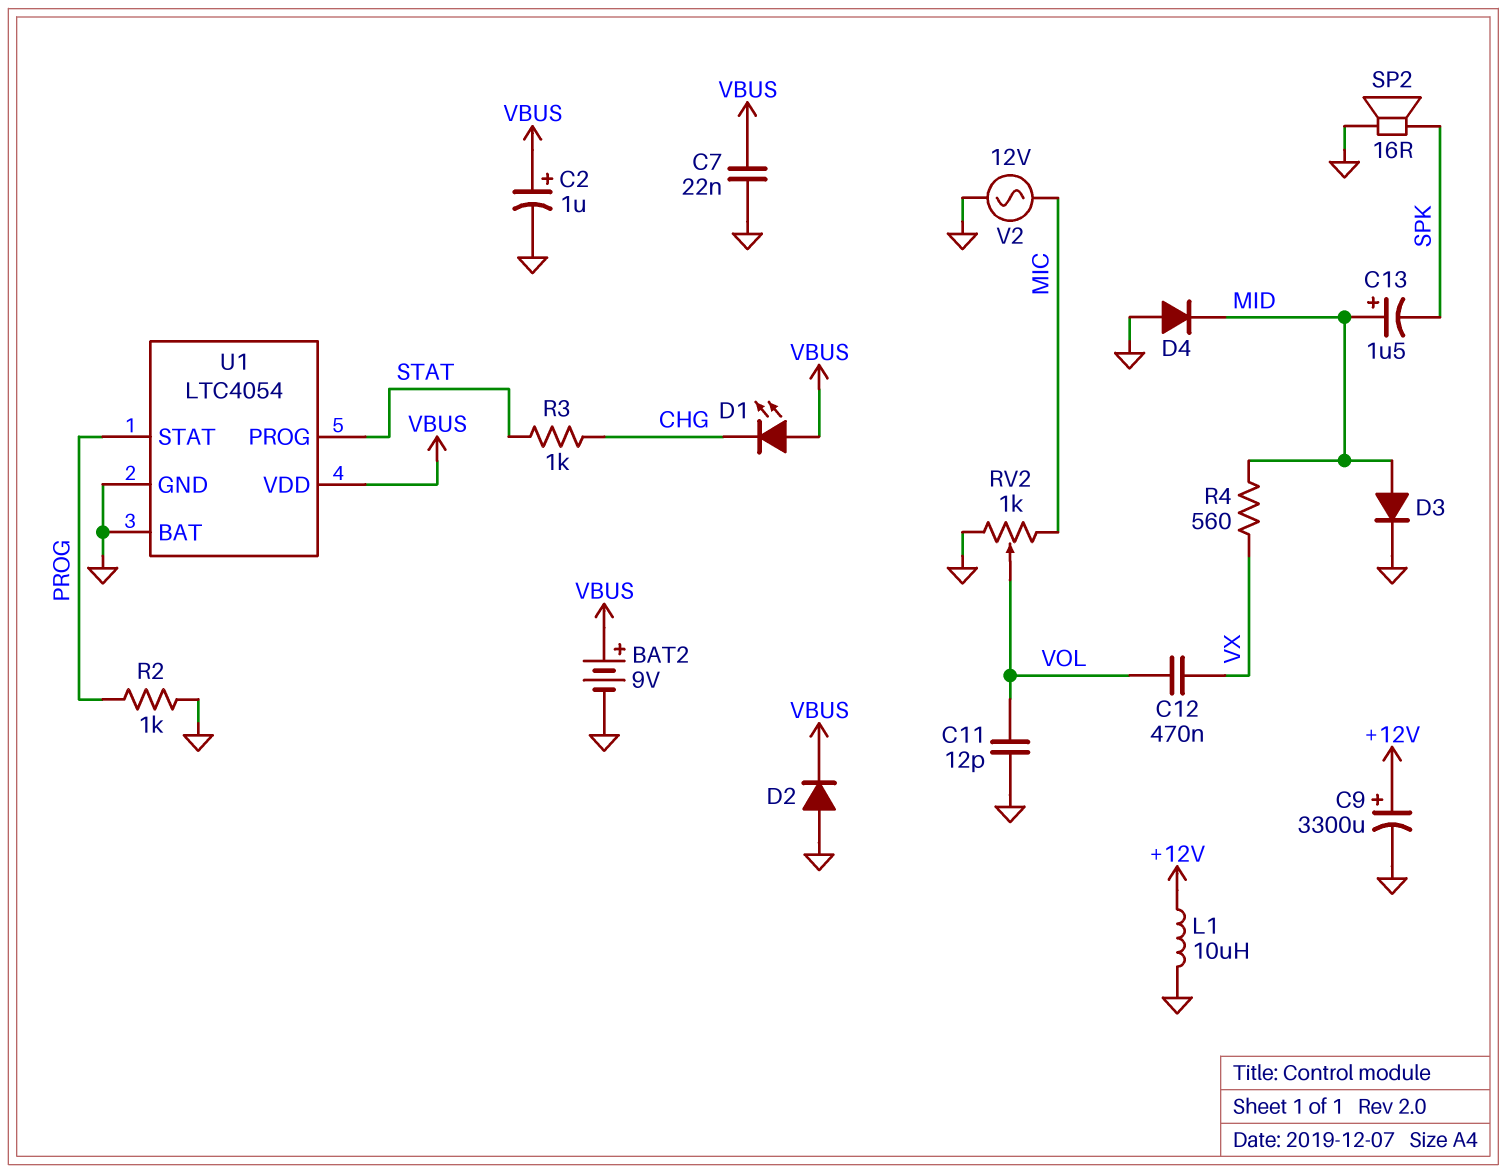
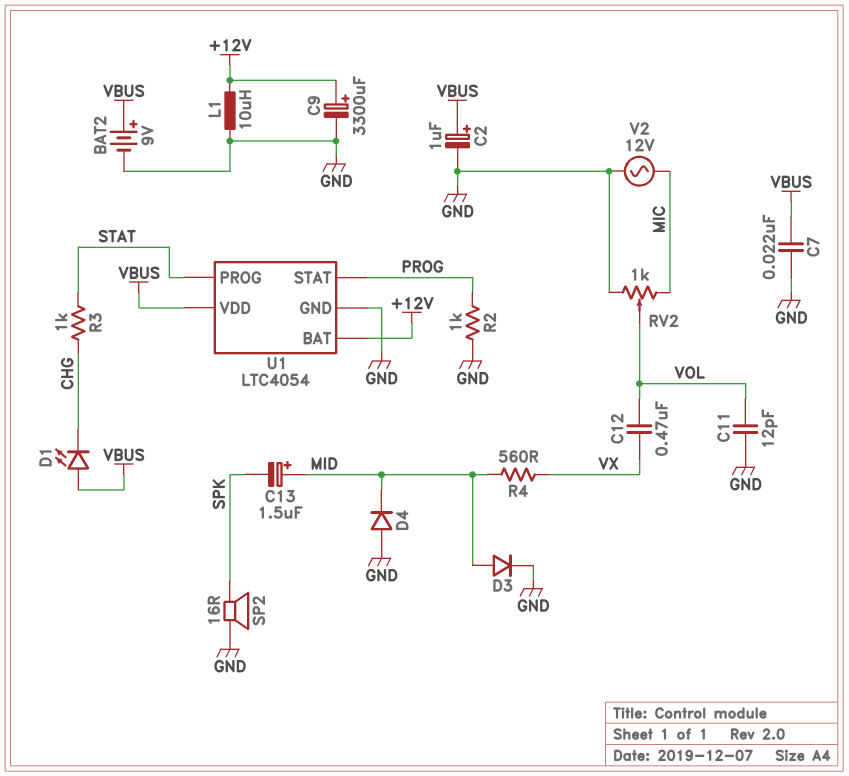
D2: diode (A GND, K VBUS) -> none
U1 pin BAT: GND -> +12V

